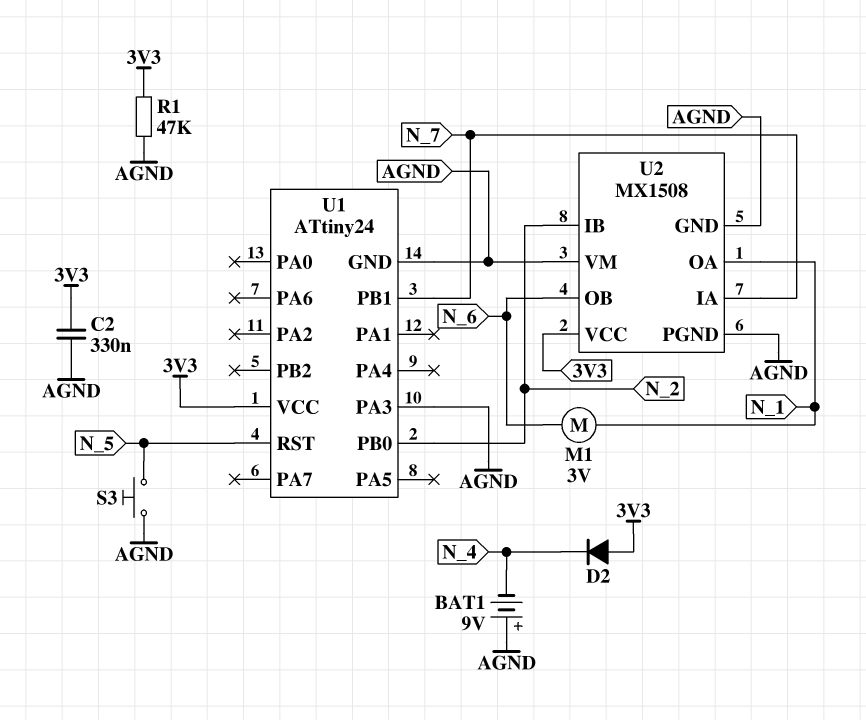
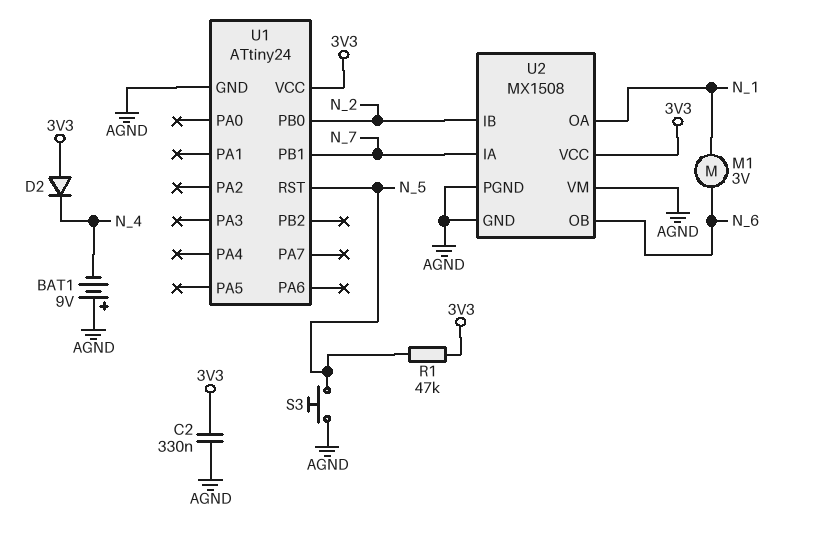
R1: 47k (3V3, AGND) -> 47k (3V3, N_5)
U1 pin PA3: AGND -> none

